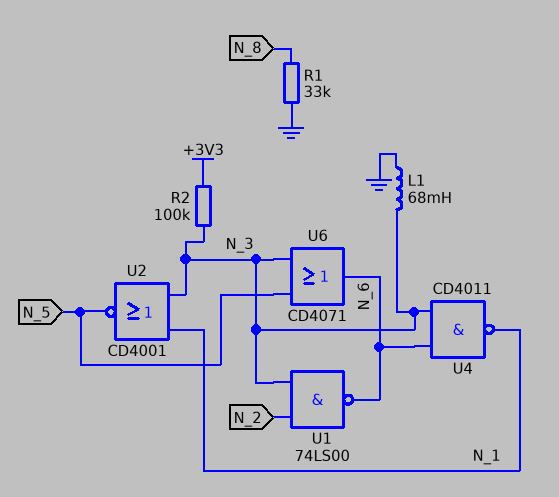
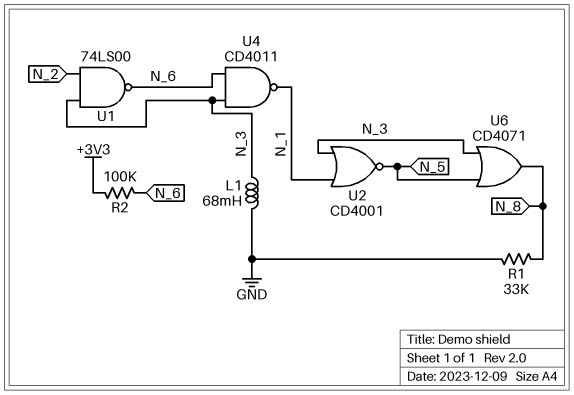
R2: 100k (+3V3, N_3) -> 100k (+3V3, N_6)
U6: OR CD4071 (in N_3, in N_5, out N_6) -> OR CD4071 (in N_3, in N_5, out N_8)

